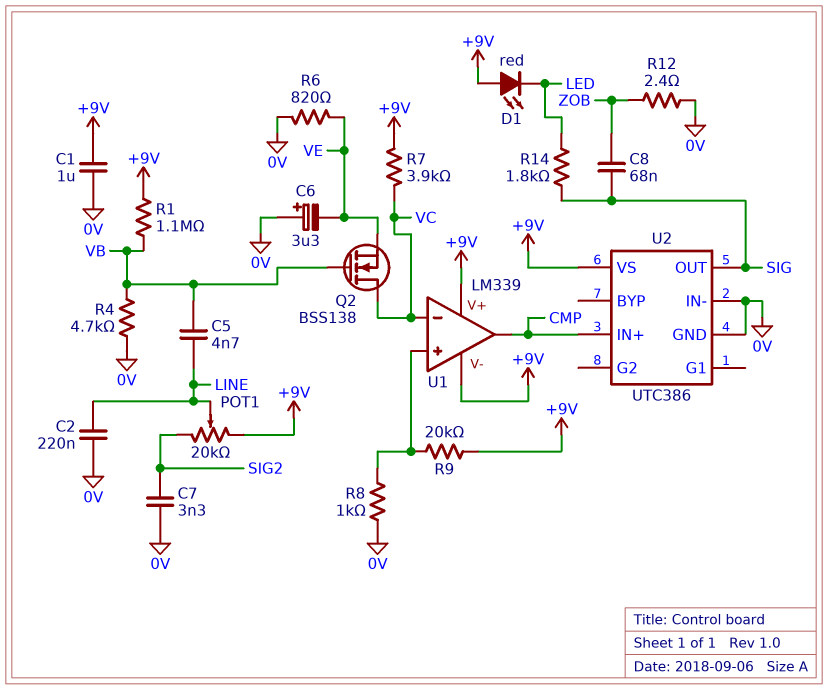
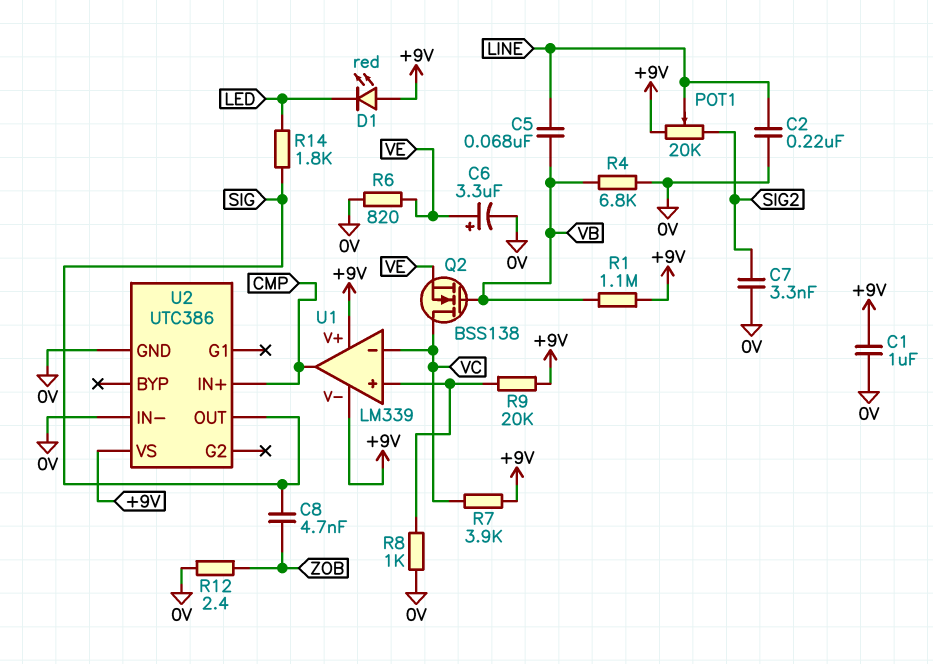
C5: 4.7nF (LINE, VB) -> 68nF (LINE, VB)
C6: 3.3uF (plus 0V, minus VE) -> 3.3uF (plus VE, minus 0V)
C8: 68nF (SIG, ZOB) -> 4.7nF (SIG, ZOB)
R4: 4.7k (0V, VB) -> 6.8k (0V, VB)

